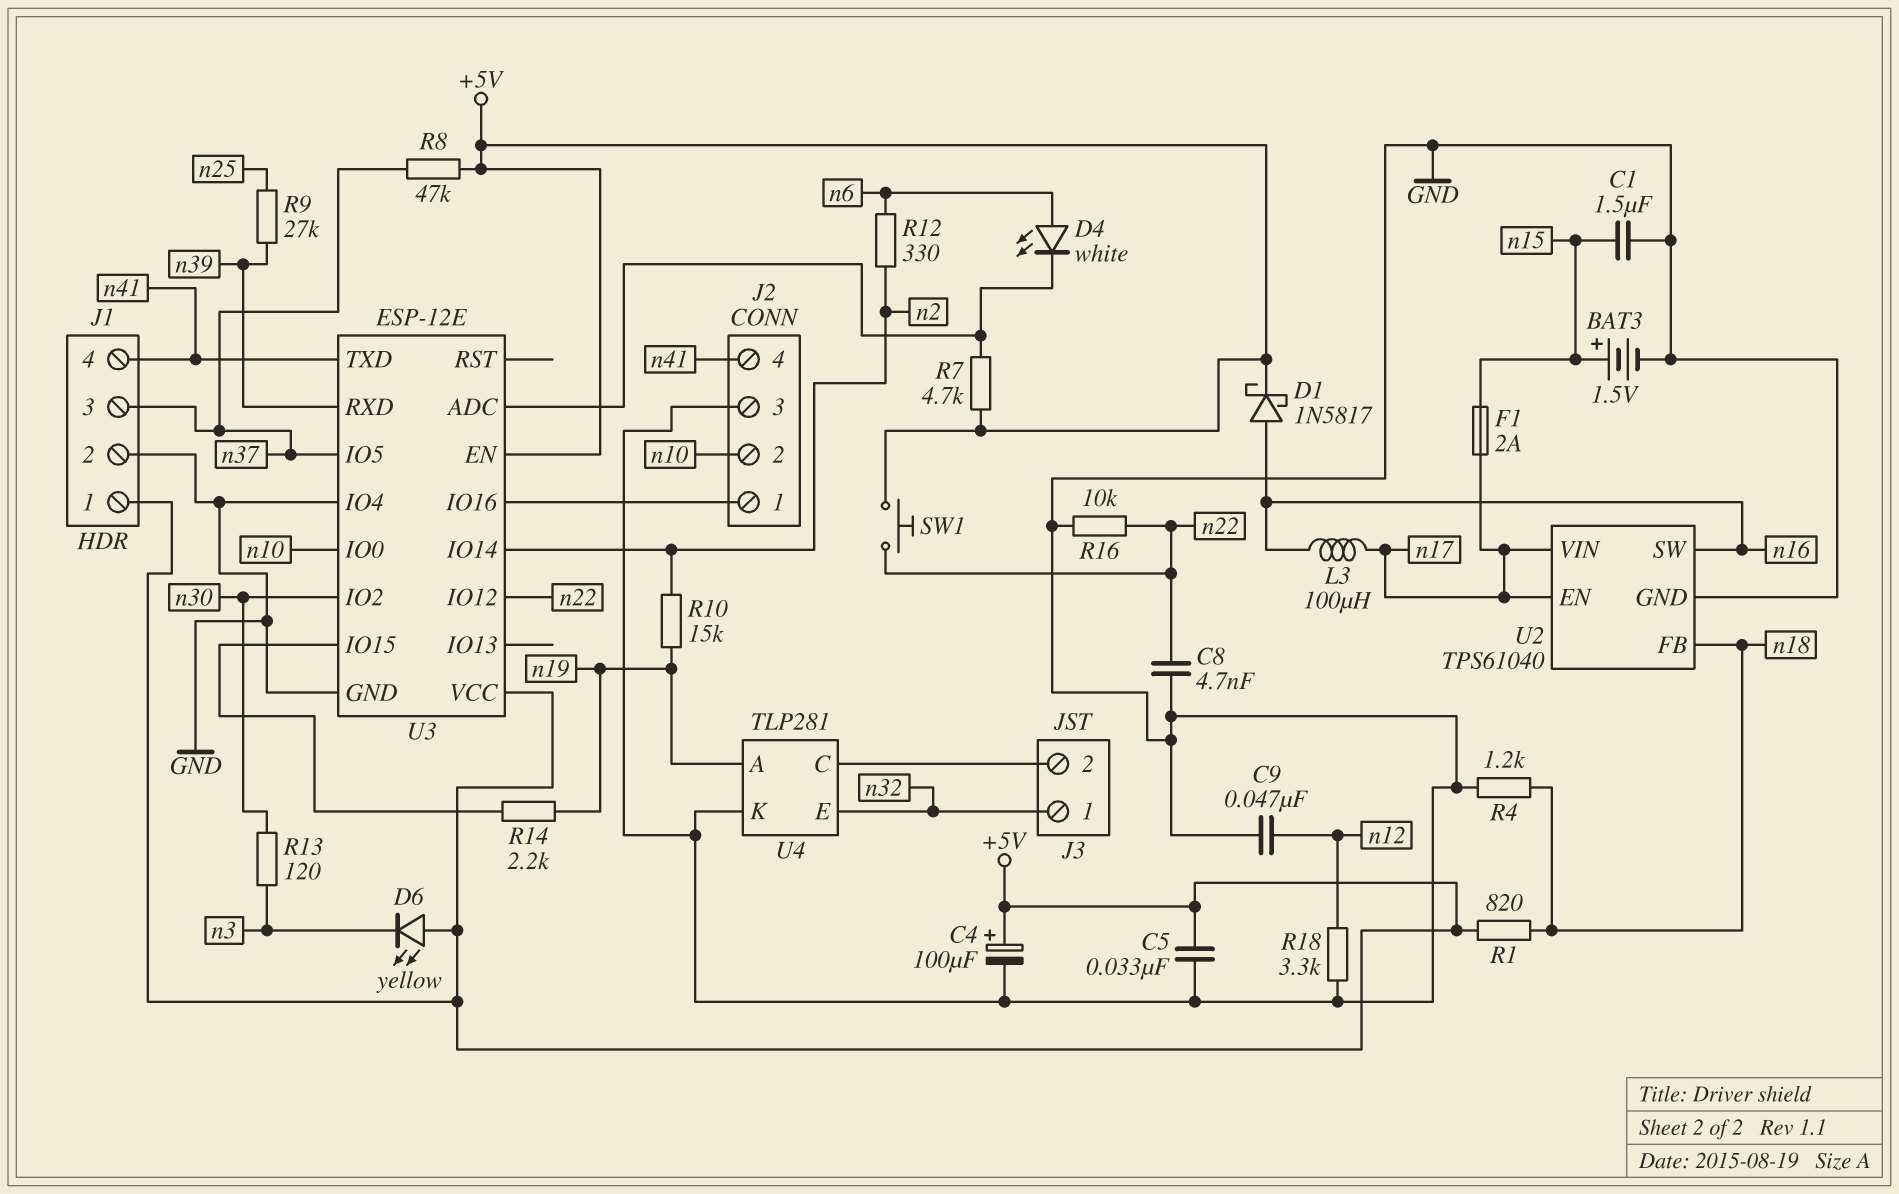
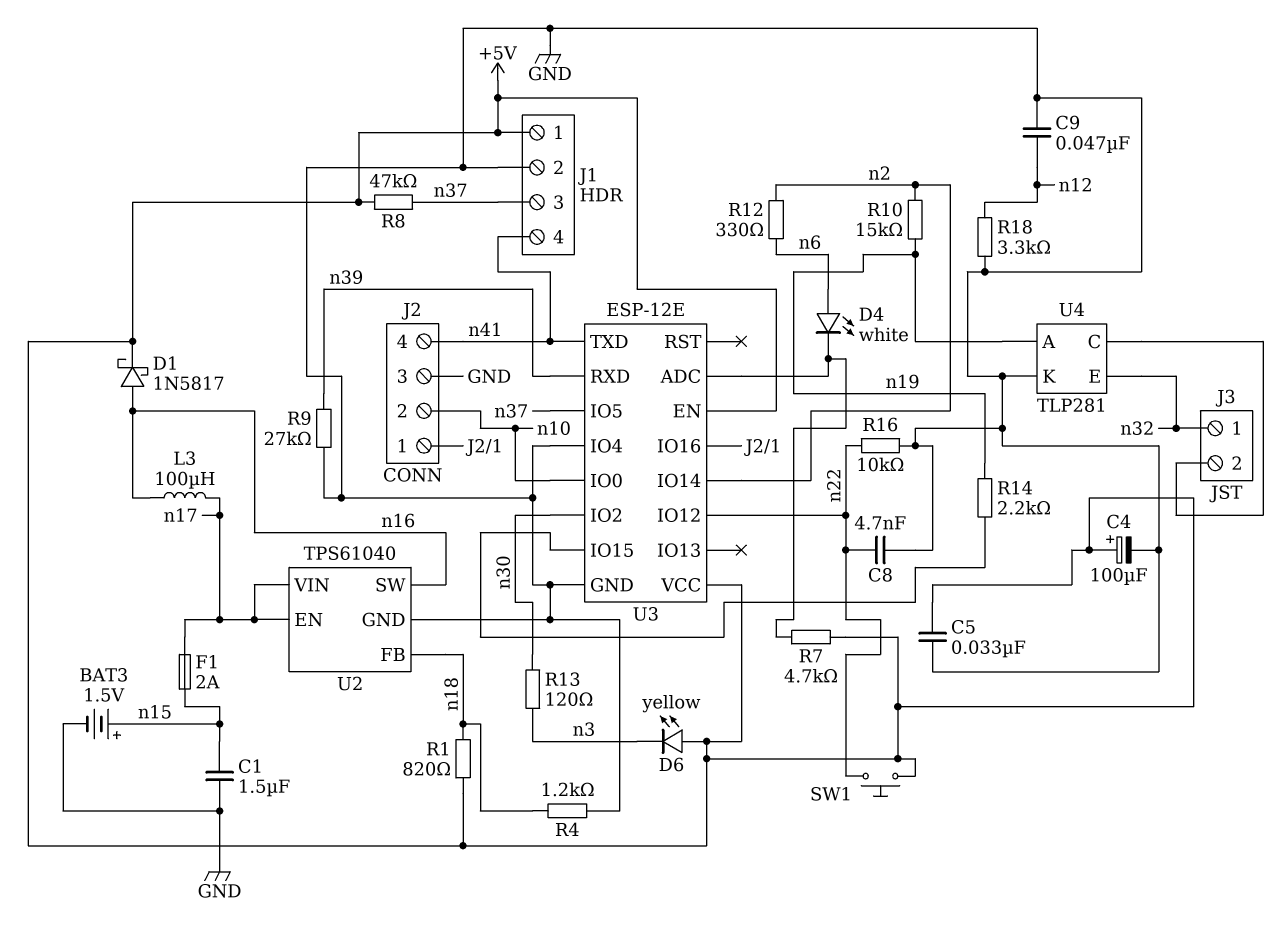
R9: 27k (n25, n39) -> 27k (GND, n39)

